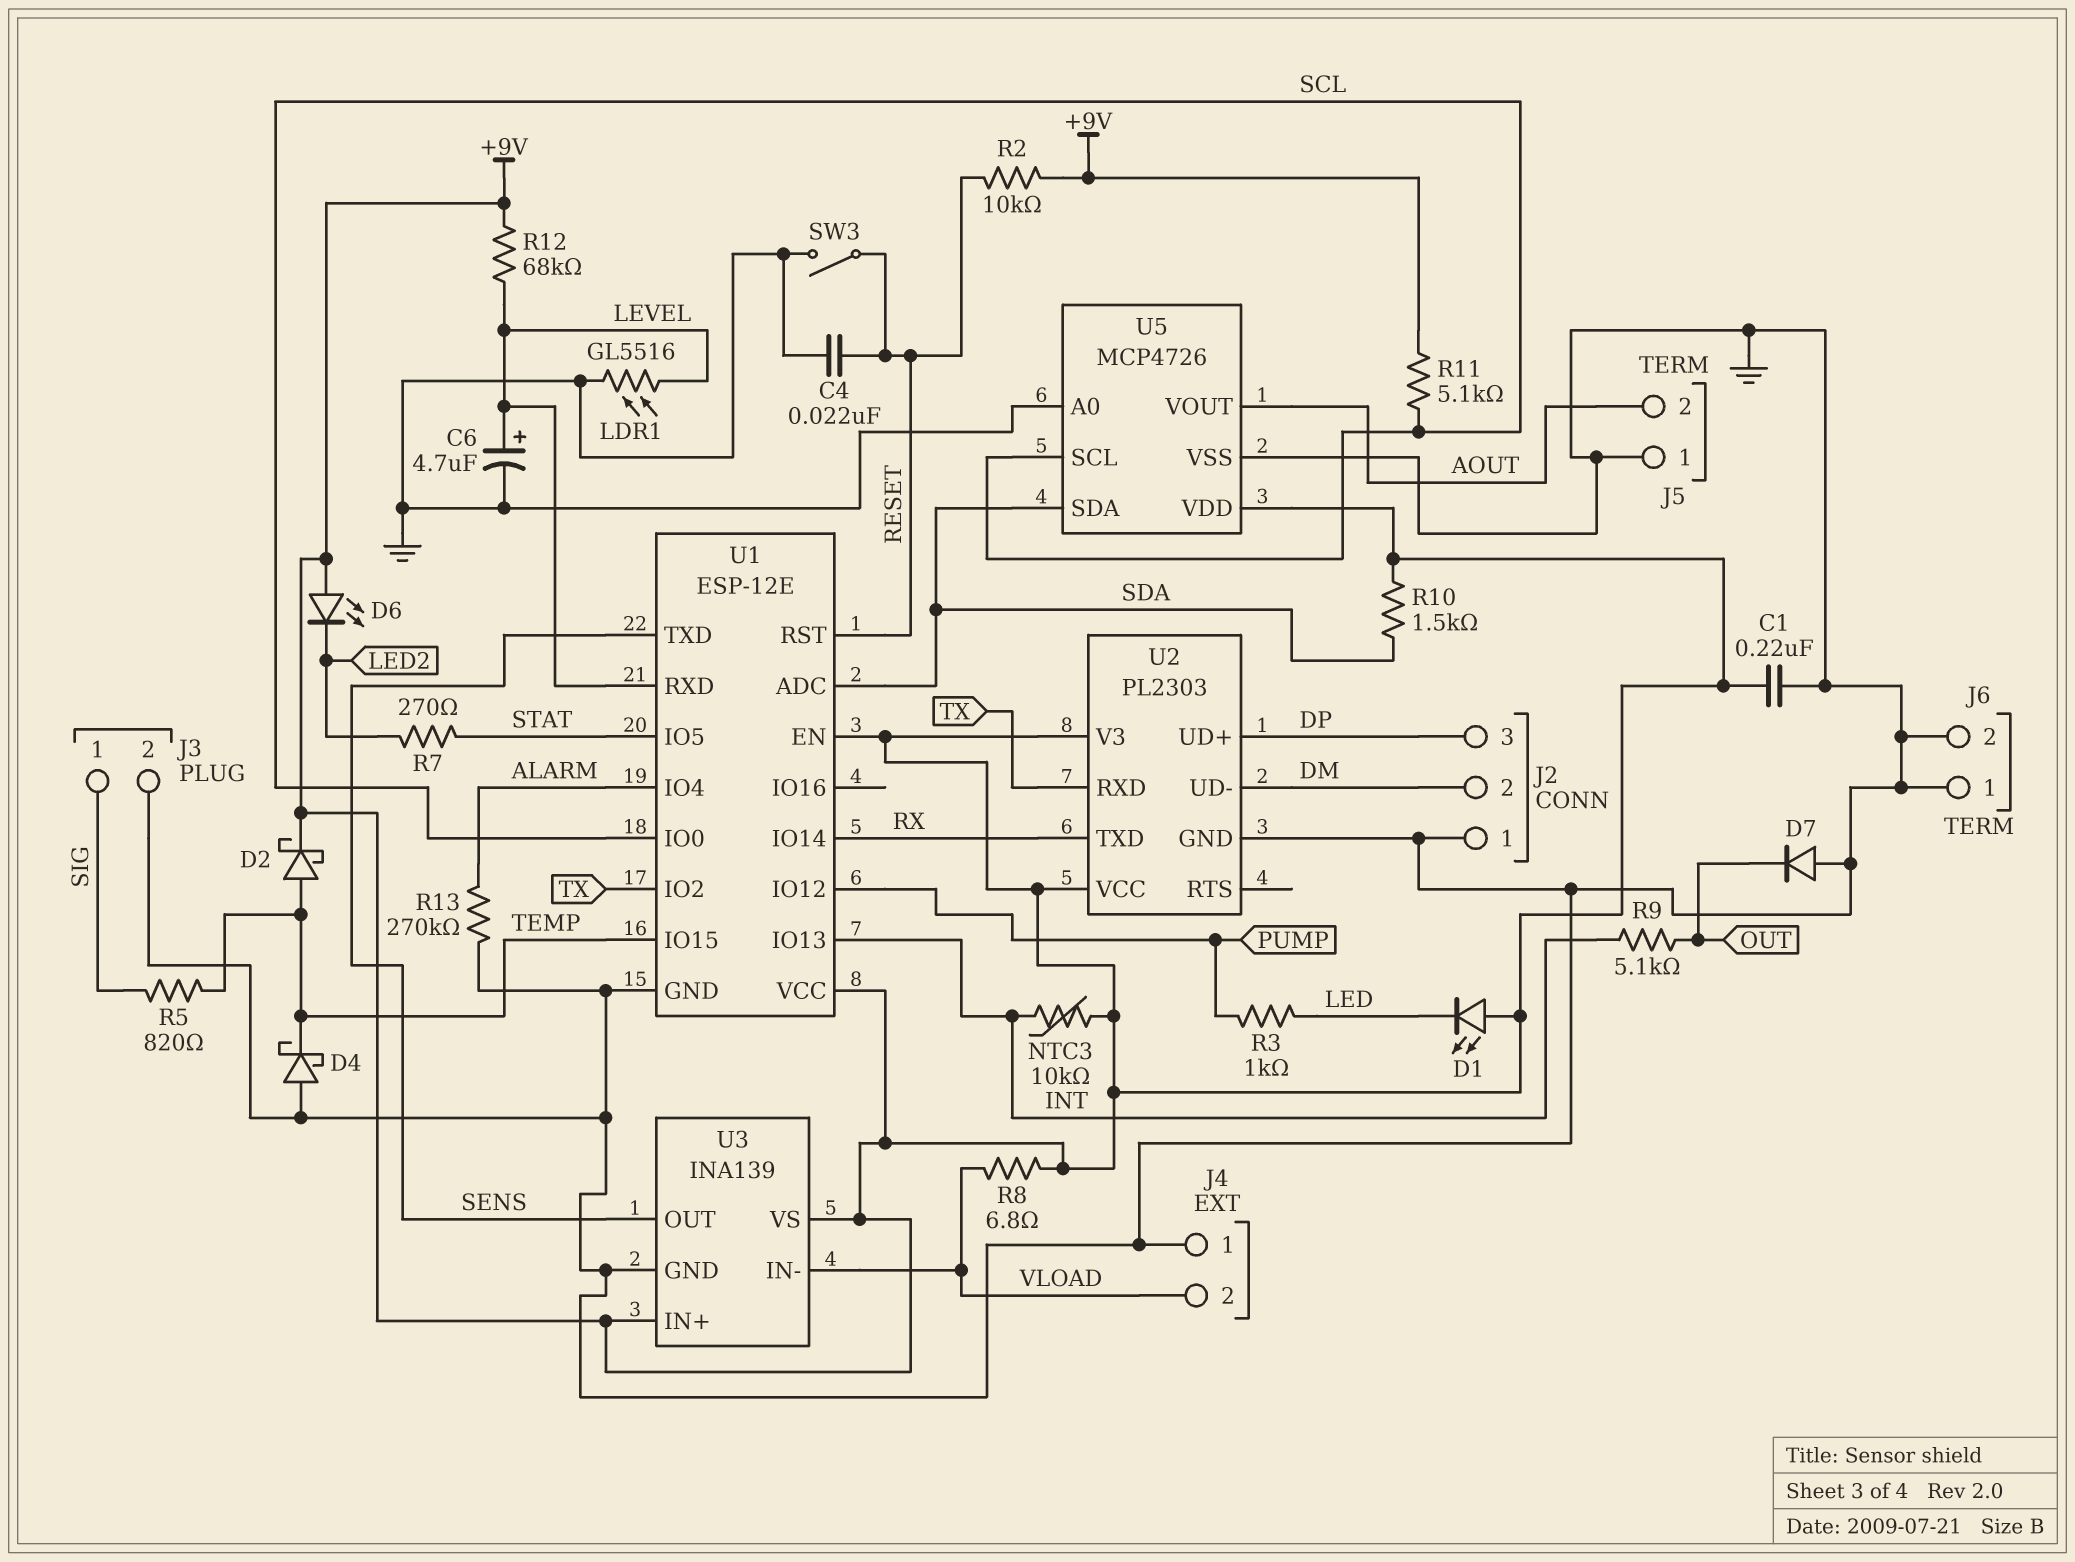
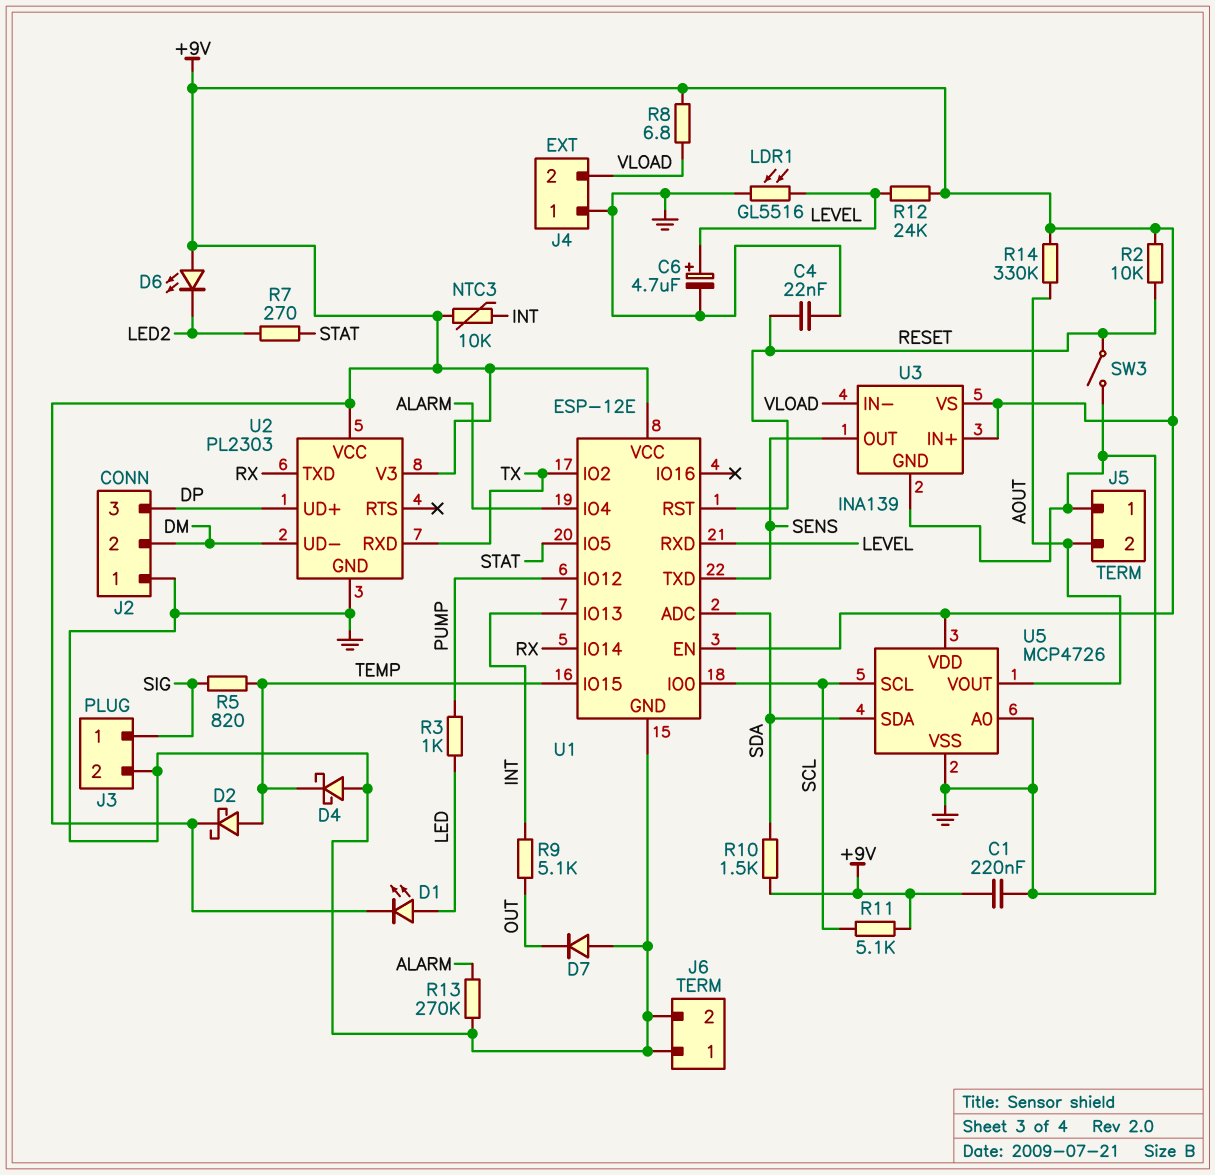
D1: LED (A +9V, K LED) -> LED (A LED, K +9V)
R12: 68k (+9V, LEVEL) -> 24k (+9V, LEVEL)
R14: none -> 330k (+9V, AOUT)

